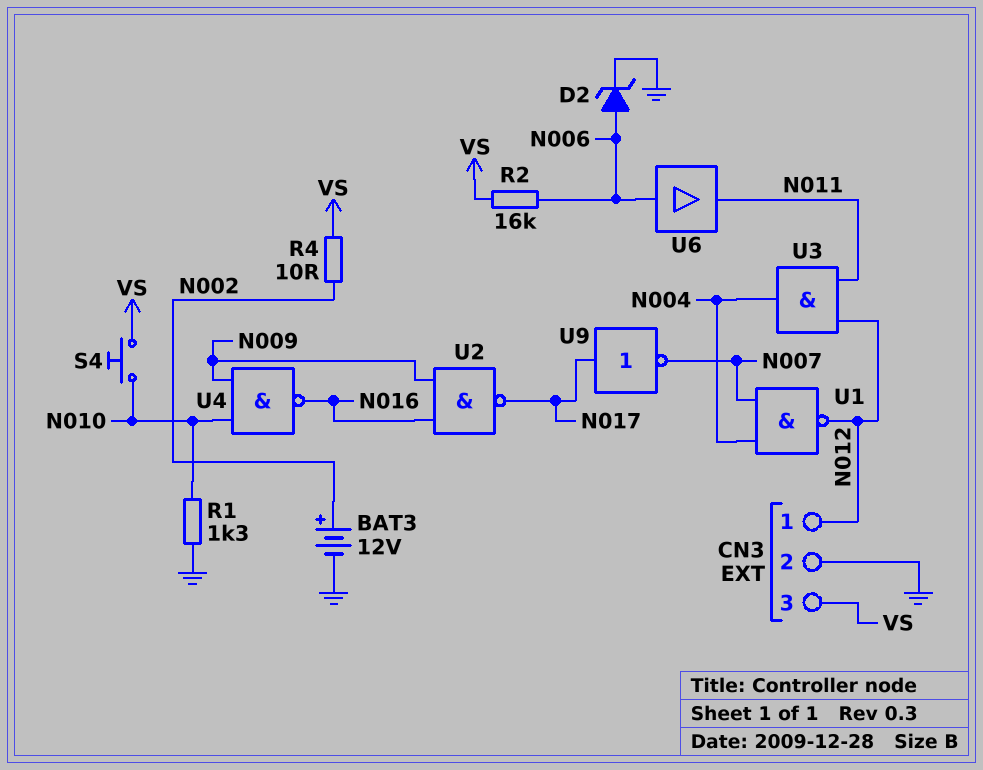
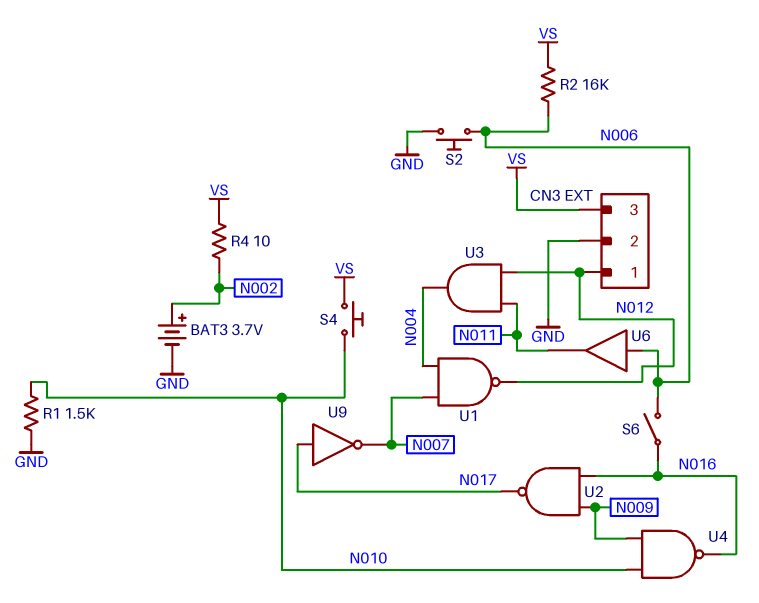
BAT3: 12V (plus N002, minus GND) -> 3.7V (plus N002, minus GND)
D2: zener (A N006, K GND) -> none
R1: 1.3k (GND, N010) -> 1.5k (GND, N010)
S2: none -> button (GND, N006)
S6: none -> switch (N006, N016)

